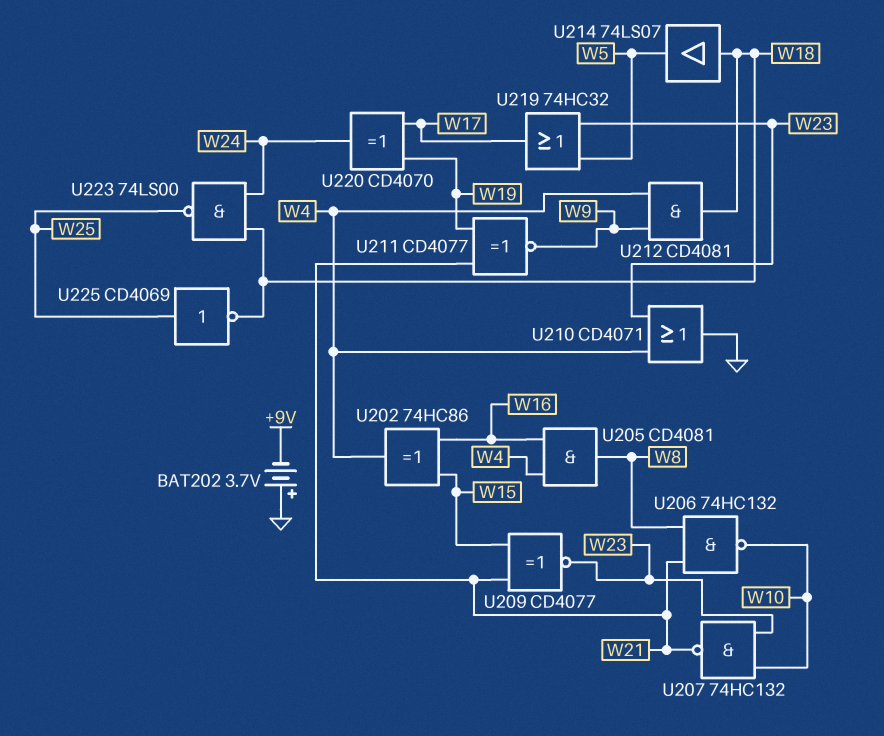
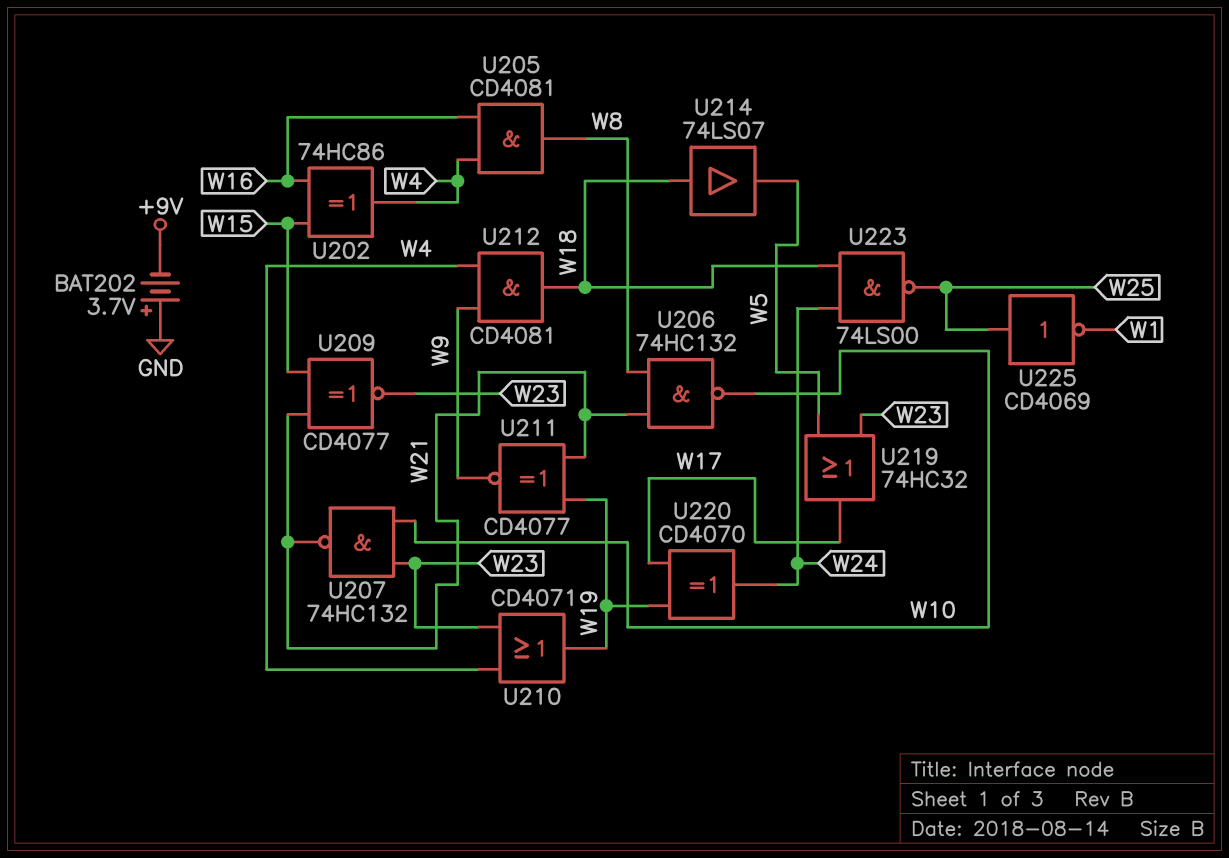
U210: OR CD4071 (in W4, in W23, out GND) -> OR CD4071 (in W4, in W23, out W19)
U225: NOT CD4069 (in W25, out W18) -> NOT CD4069 (in W25, out W1)

